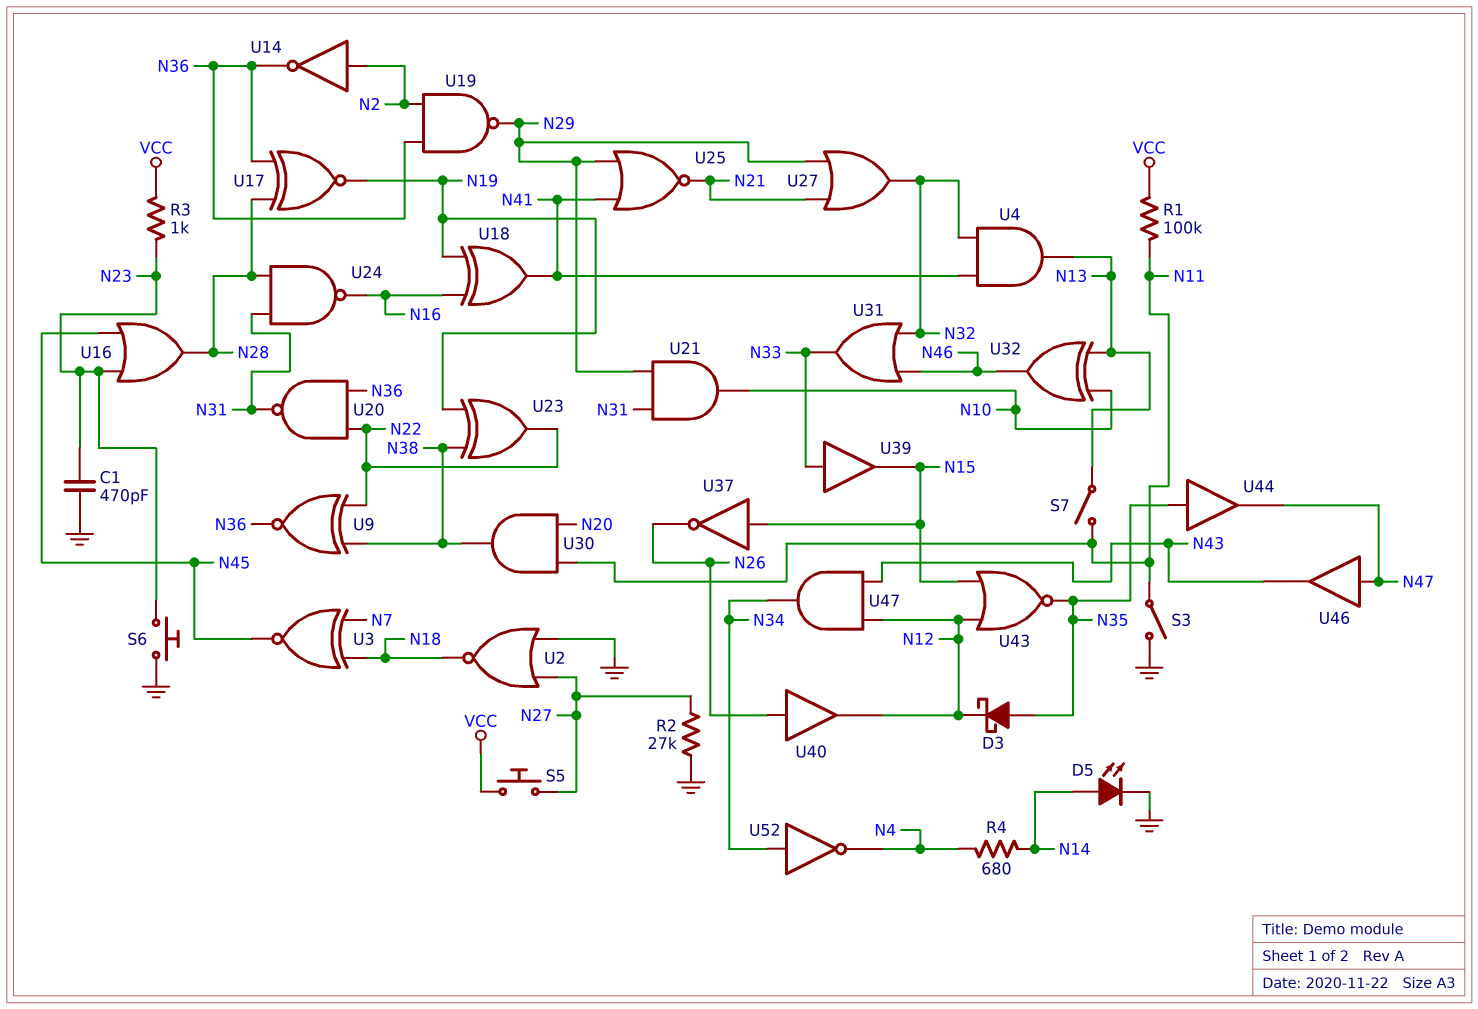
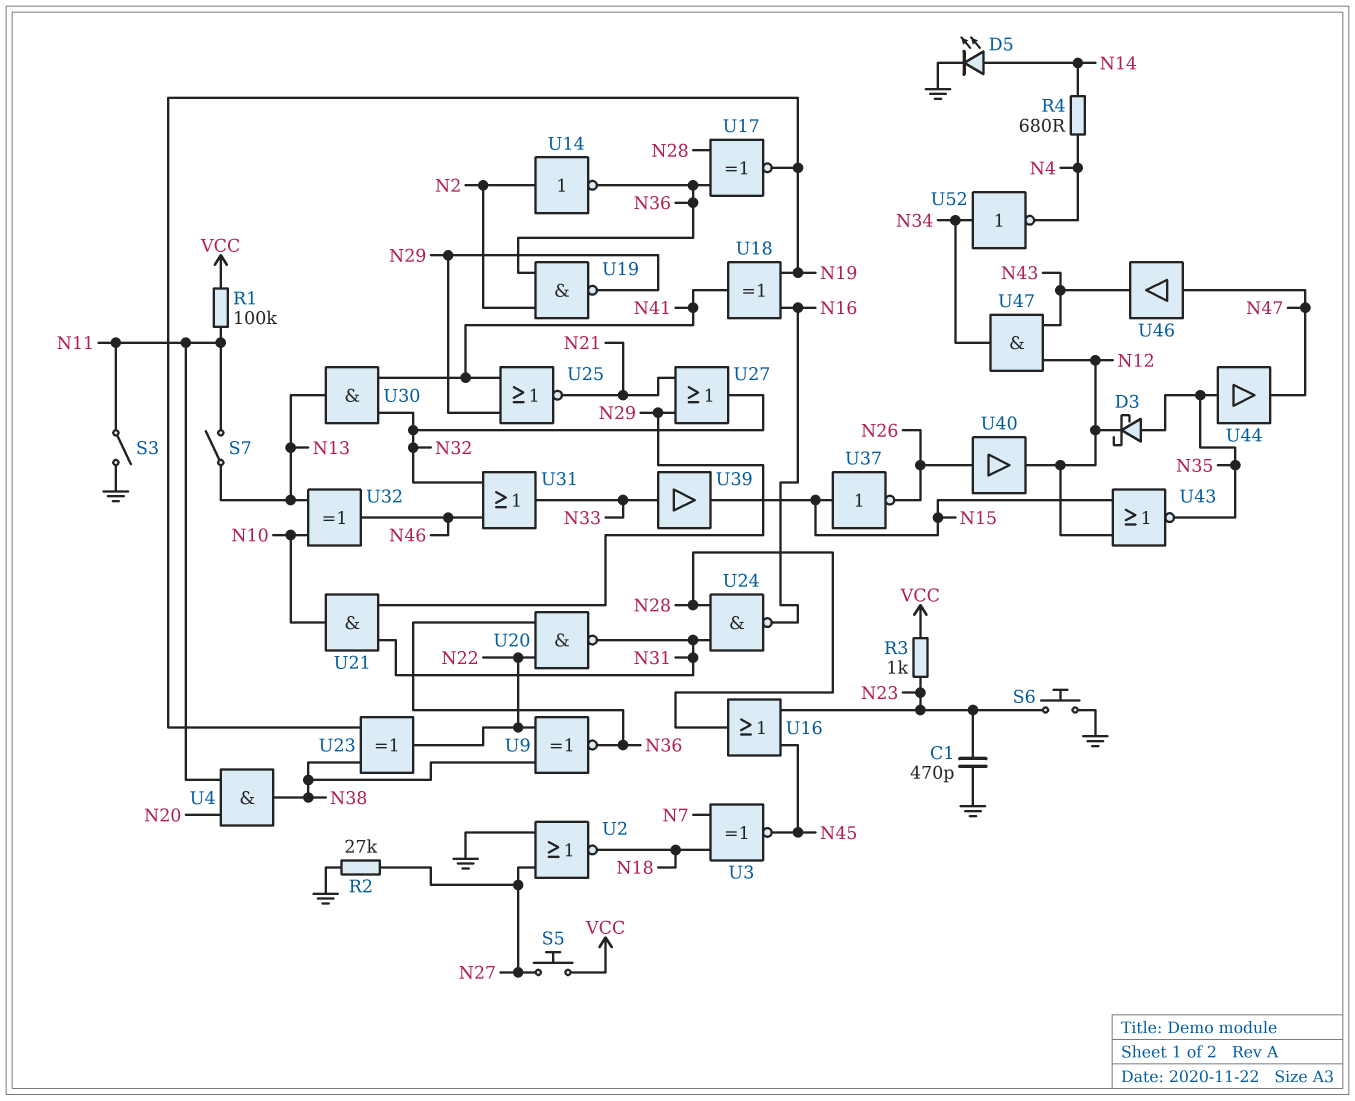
U4: AND (in N32, in N41, out N13) -> AND (in N11, in N20, out N38)
U30: AND (in N11, in N20, out N38) -> AND (in N32, in N41, out N13)

